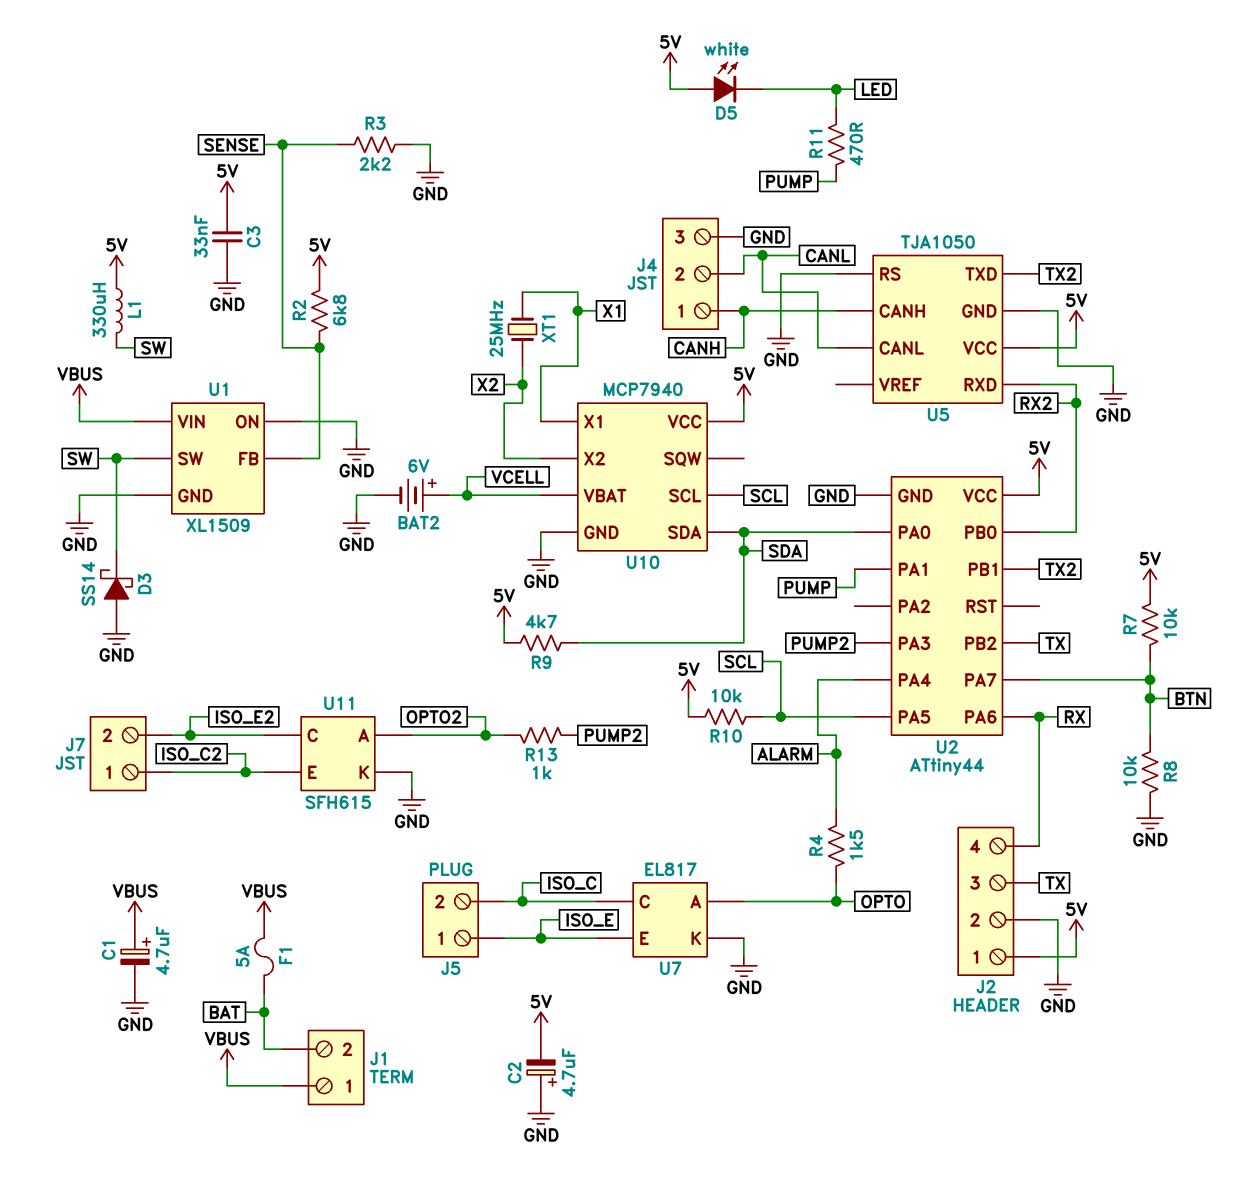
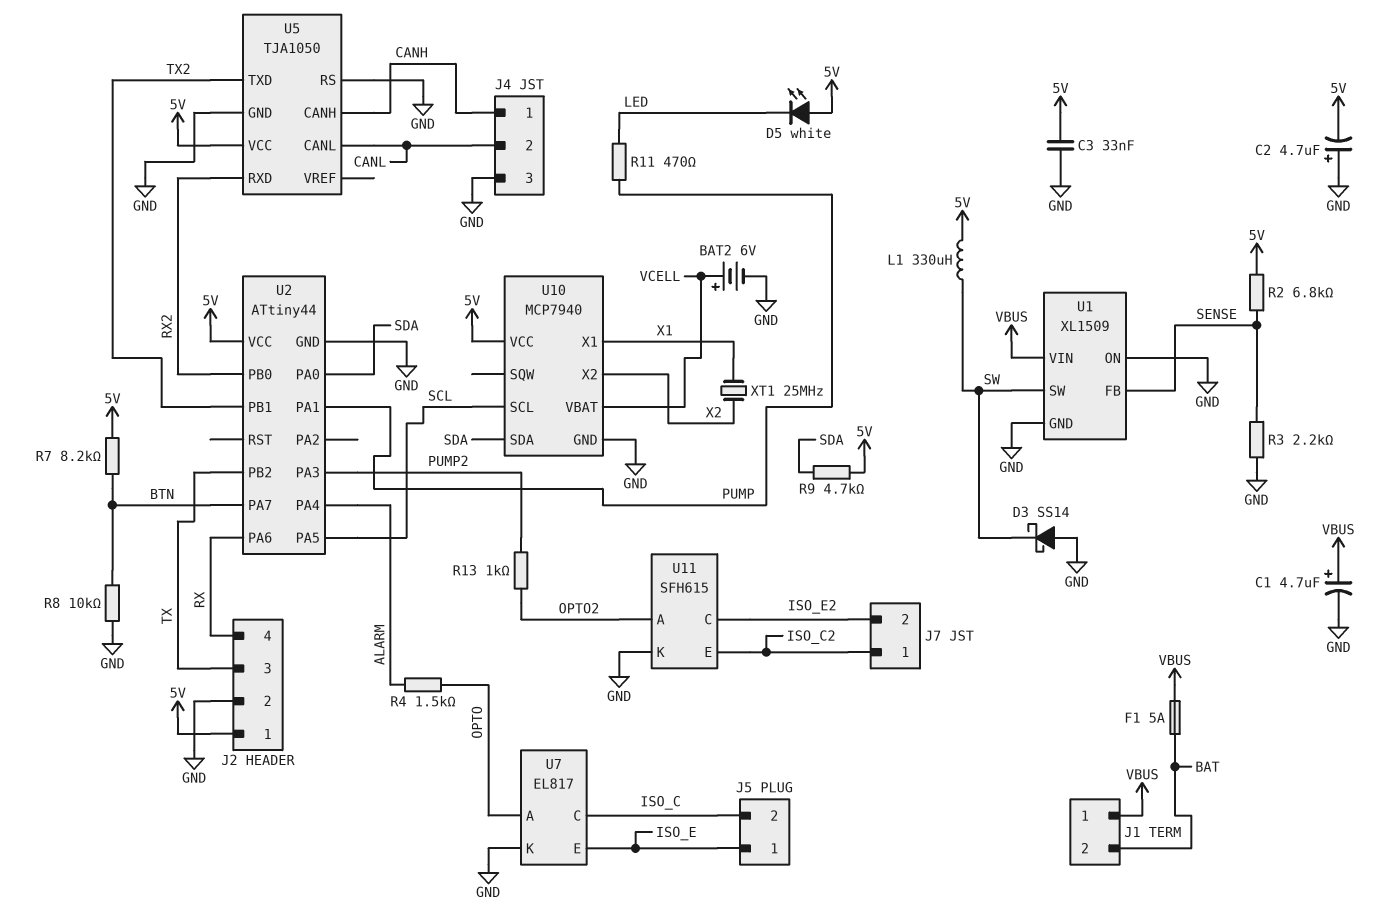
R7: 10k (5V, BTN) -> 8.2k (5V, BTN)
R10: 10k (5V, SCL) -> none

